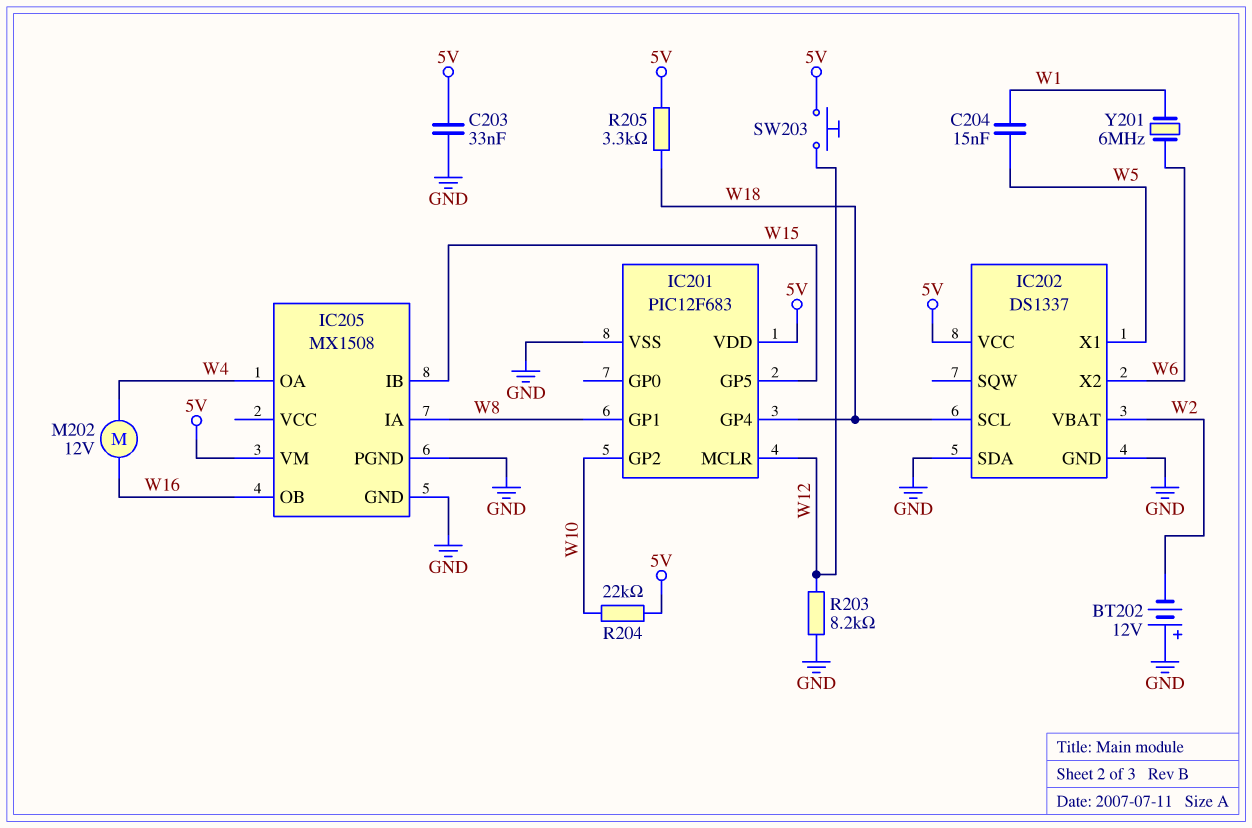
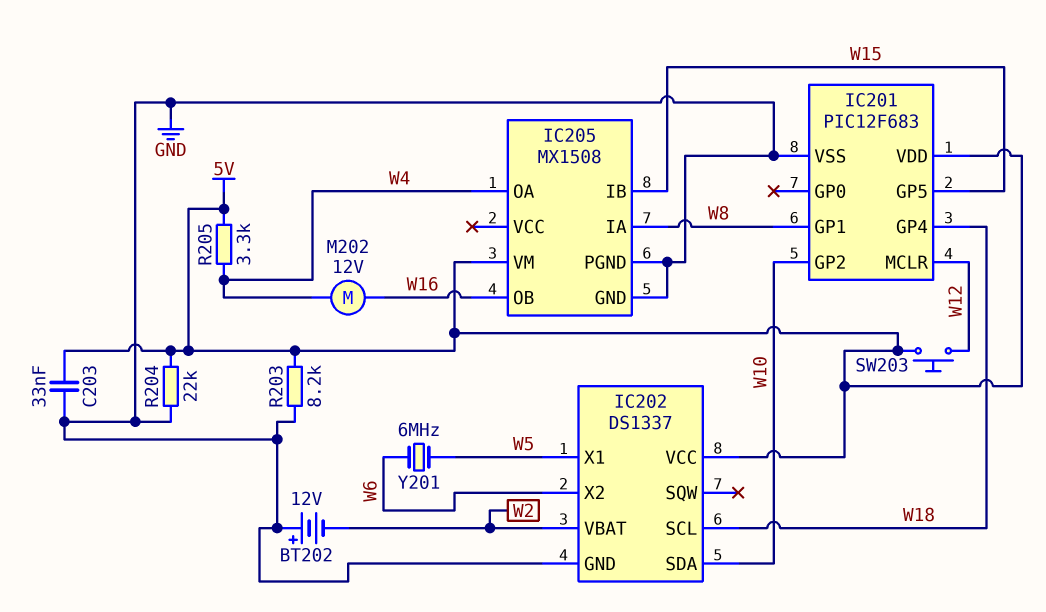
C204: 15nF (W1, W5) -> none
IC202 pin SDA: GND -> W10
R203: 8.2k (GND, W12) -> 8.2k (5V, GND)
R204: 22k (5V, W10) -> 22k (5V, GND)
R205: 3.3k (5V, W18) -> 3.3k (5V, W4)
Y201: 6MHz (W1, W6) -> 6MHz (W5, W6)

